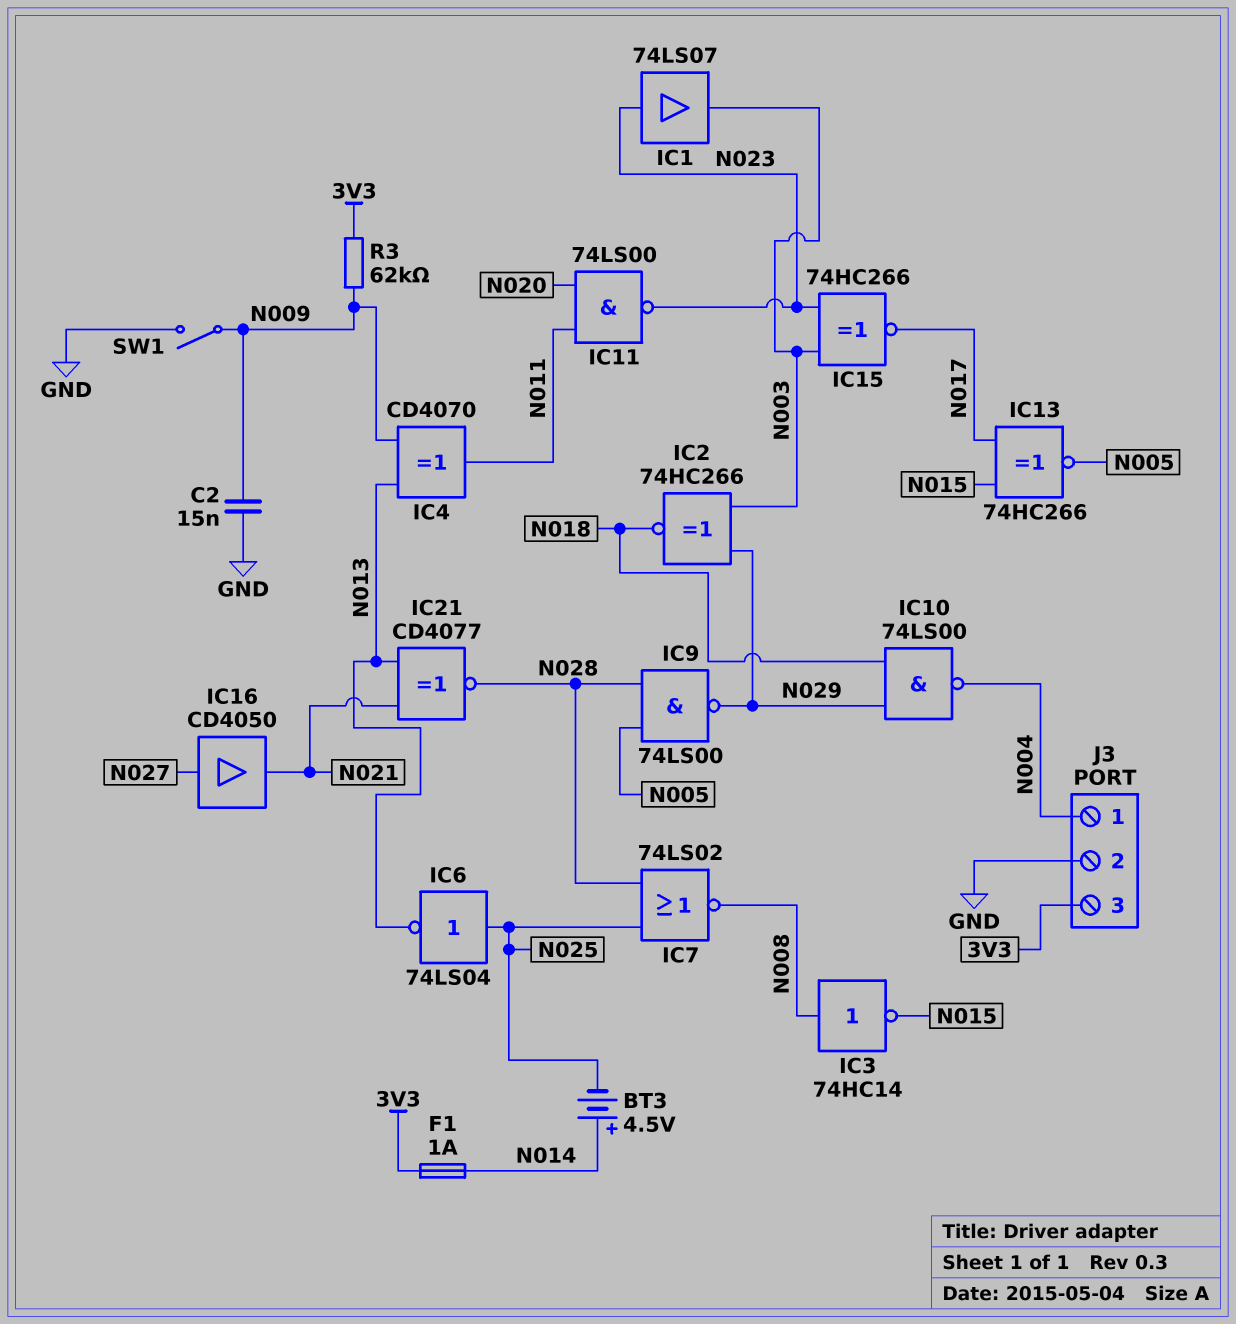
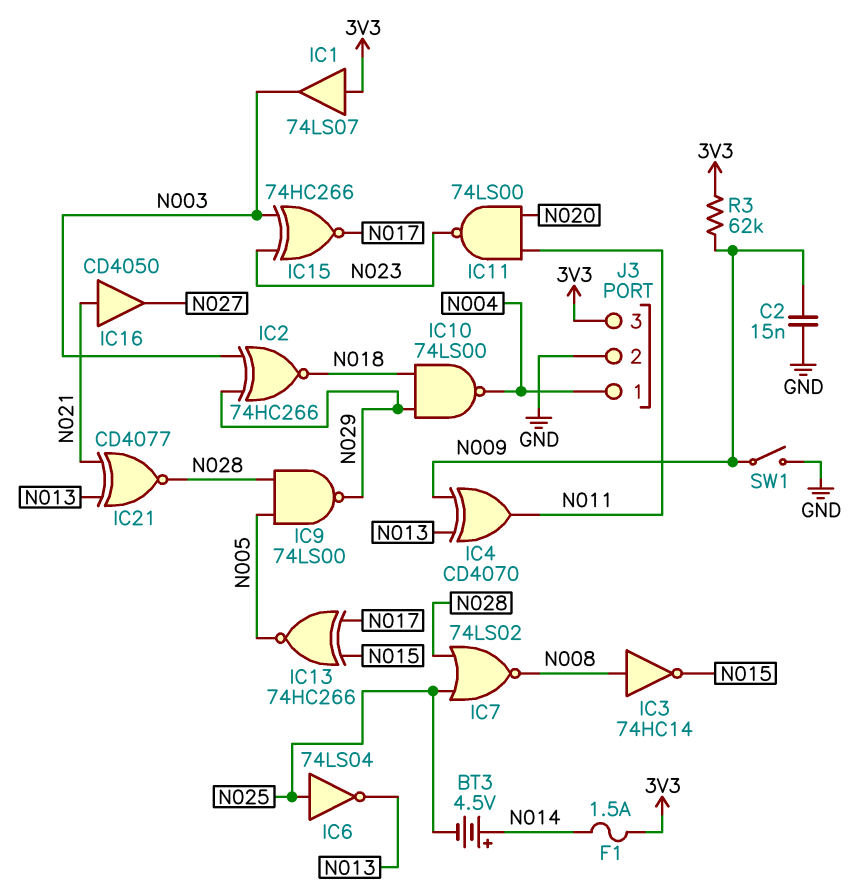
F1: 1A (3V3, N014) -> 1.5A (3V3, N014)
IC1: buffer 74LS07 (in N023, out N003) -> buffer 74LS07 (in 3V3, out N003)
IC16: buffer CD4050 (in N027, out N021) -> buffer CD4050 (in N021, out N027)

